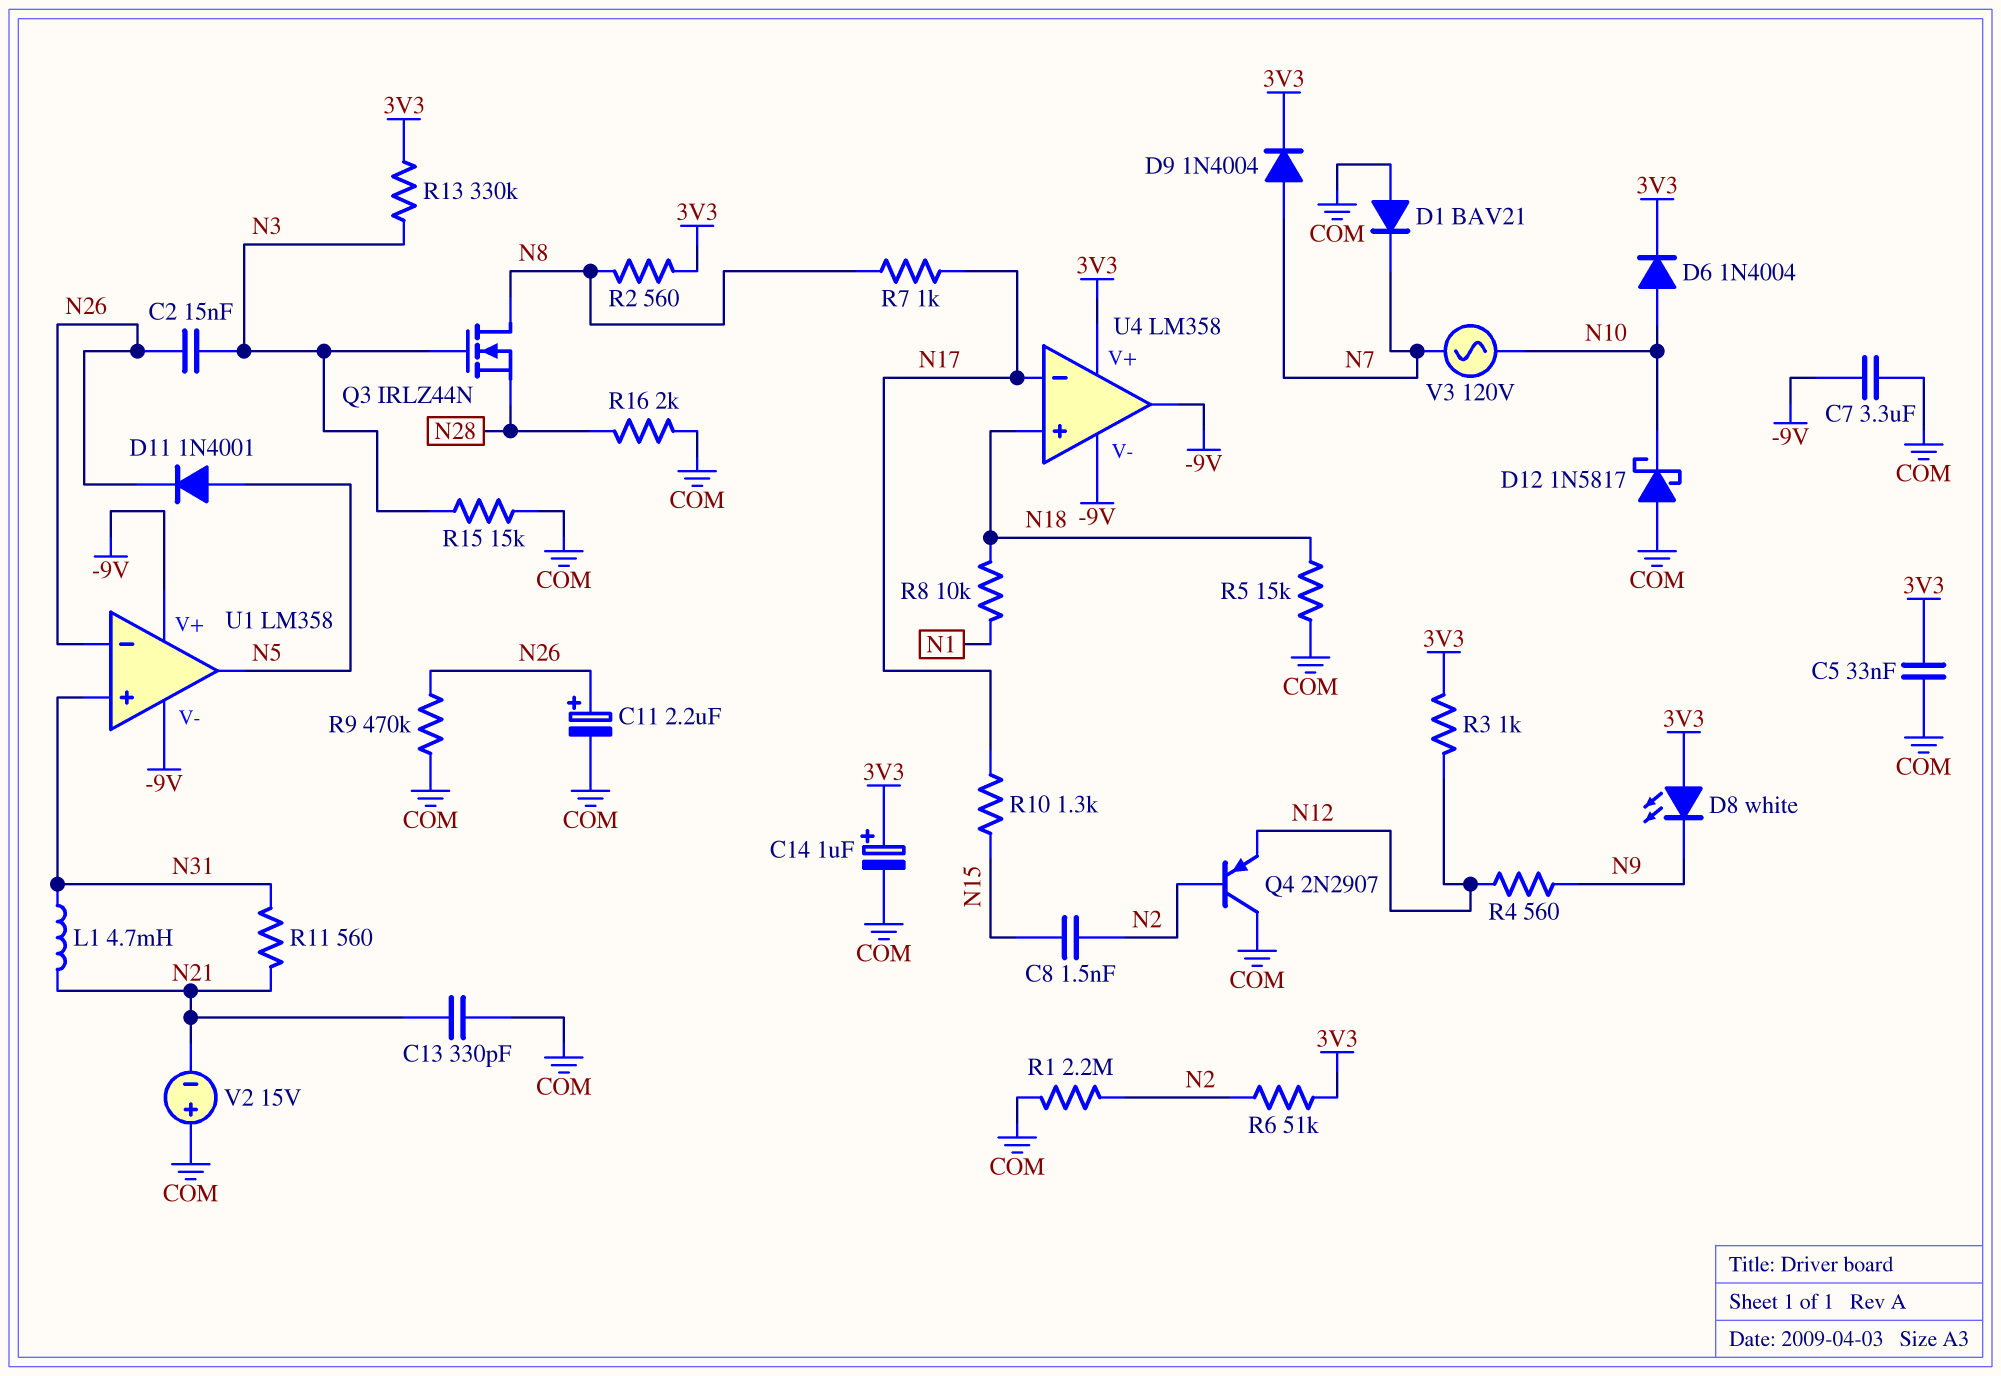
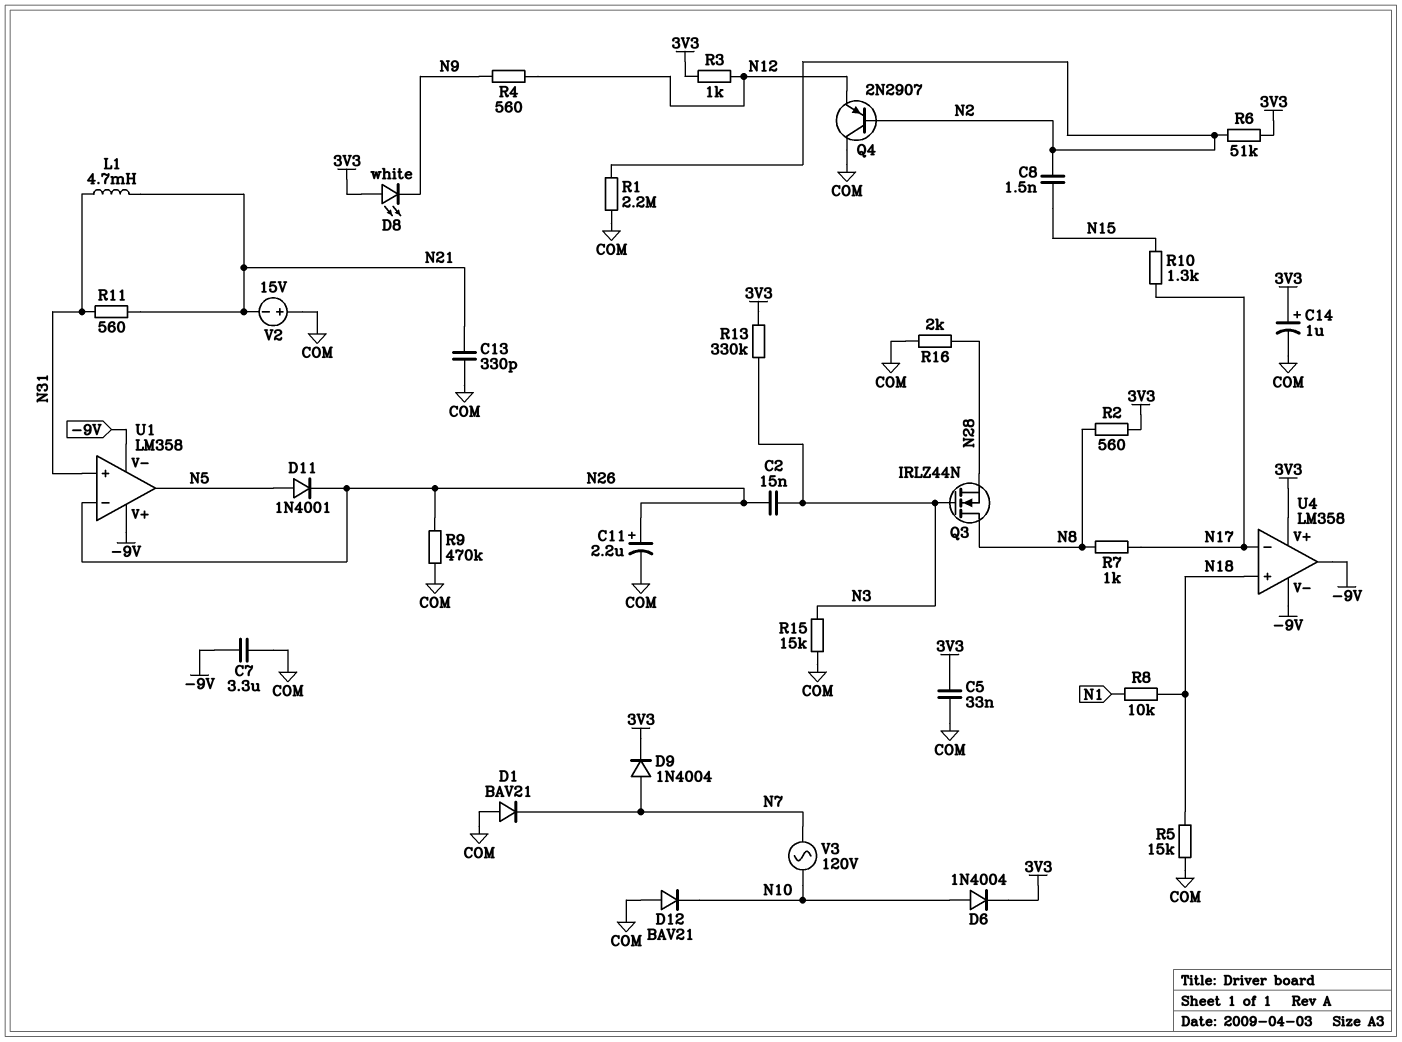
D12: schottky 1N5817 (A COM, K N10) -> diode BAV21 (A COM, K N10)

